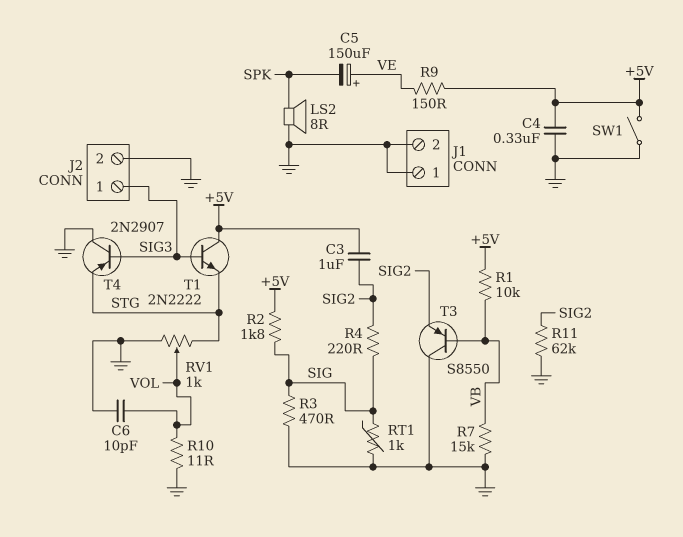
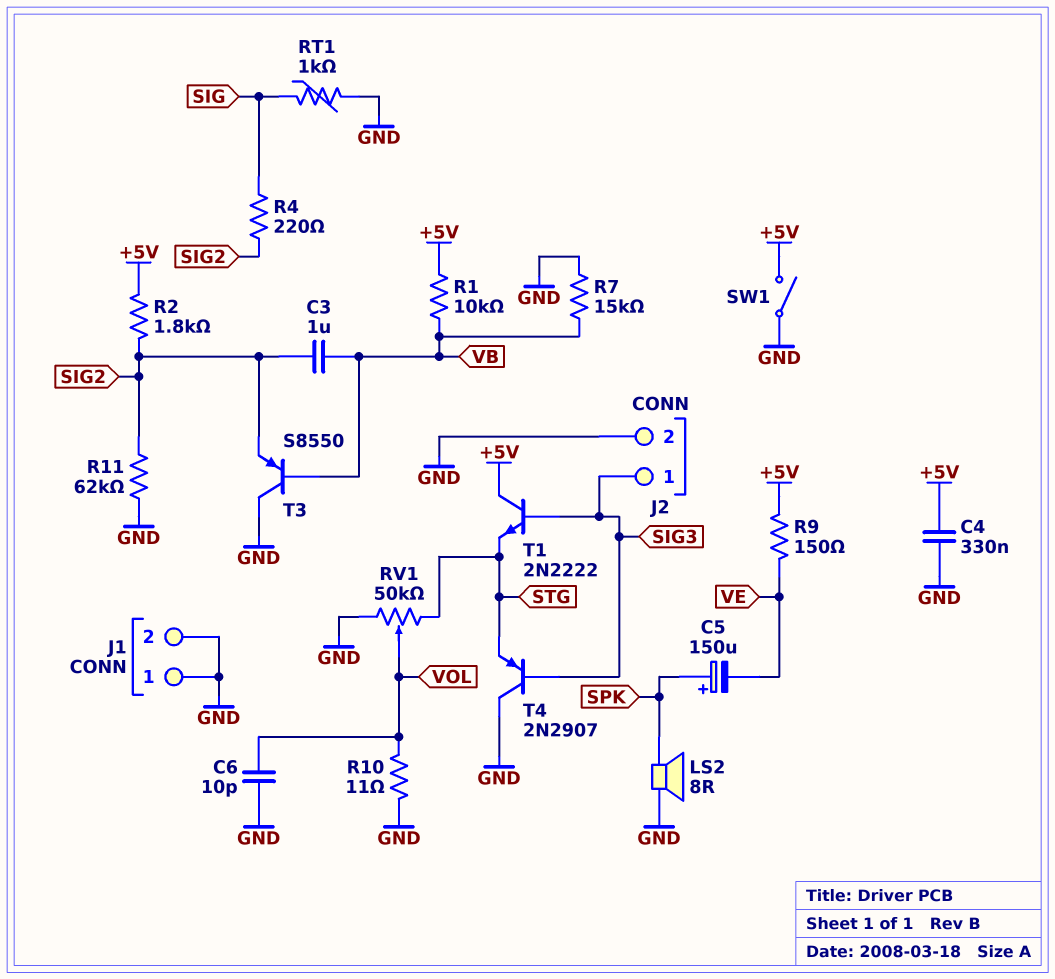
C3: 1uF (+5V, SIG2) -> 1uF (SIG2, VB)
C5: 150uF (plus VE, minus SPK) -> 150uF (plus SPK, minus VE)
R2: 1.8k (+5V, SIG) -> 1.8k (+5V, SIG2)
R3: 470 (GND, SIG) -> none
RV1: 1k (GND, STG, wiper VOL) -> 50k (GND, STG, wiper VOL)

